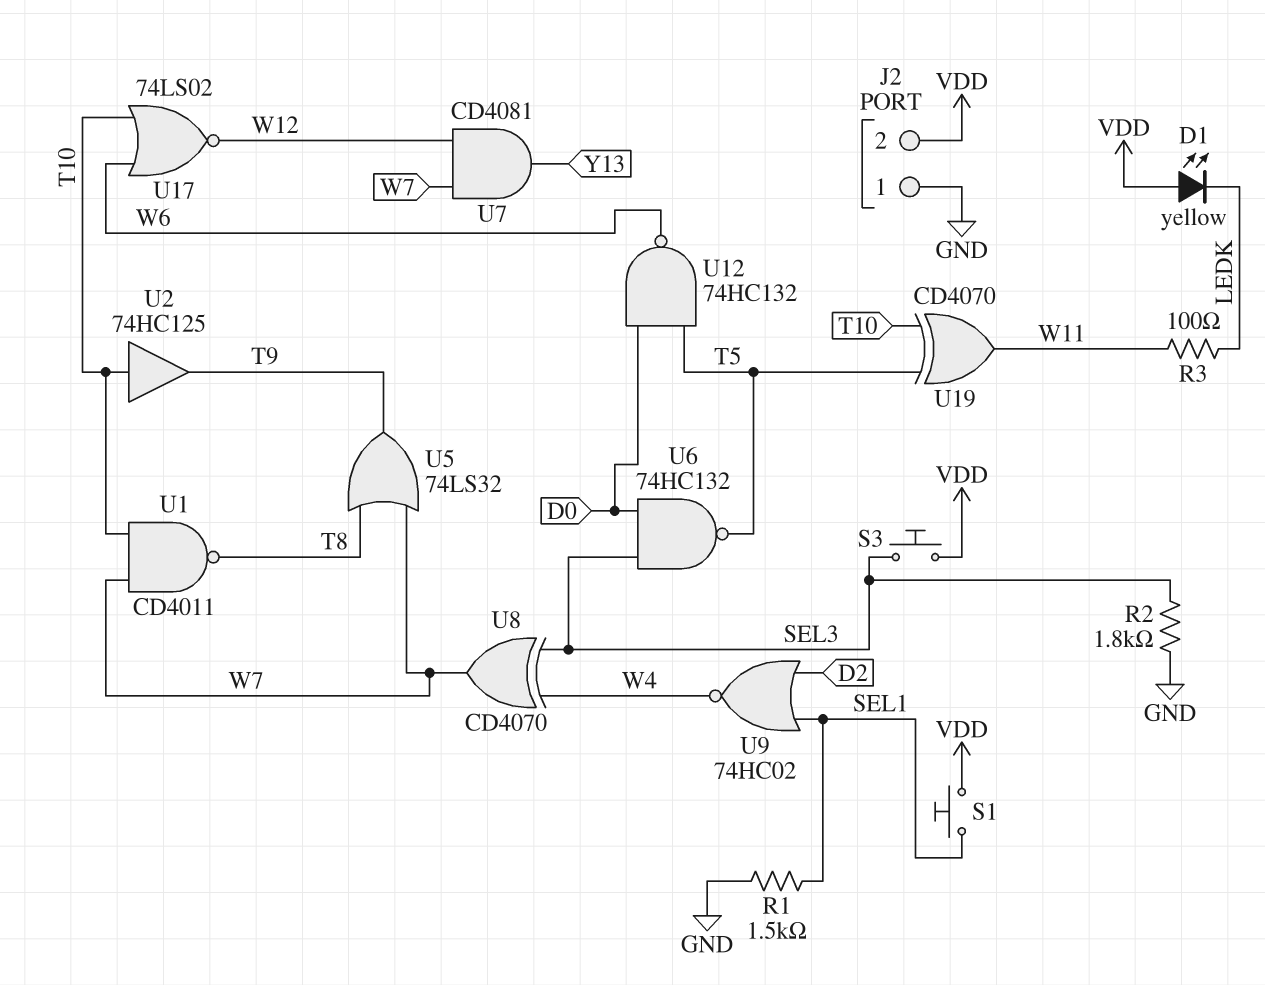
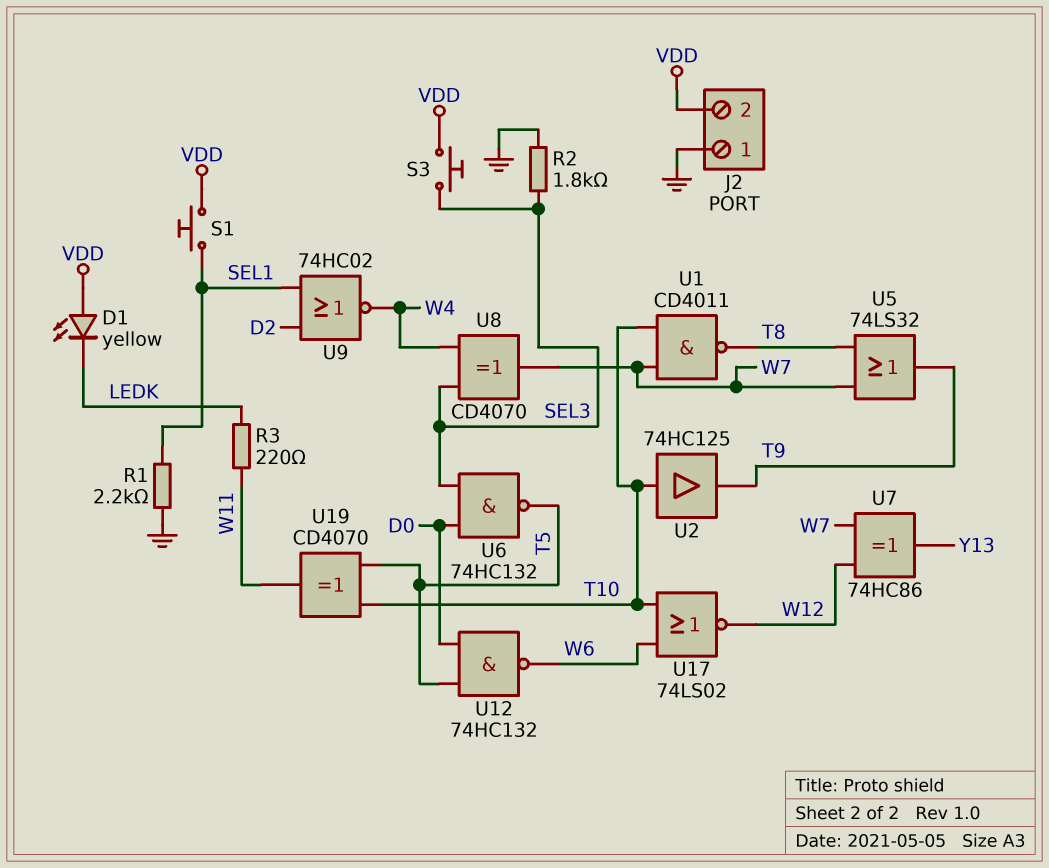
R1: 1.5k (GND, SEL1) -> 2.2k (GND, SEL1)
R3: 100 (LEDK, W11) -> 220 (LEDK, W11)
U7: AND CD4081 (in W7, in W12, out Y13) -> XOR 74HC86 (in W7, in W12, out Y13)

